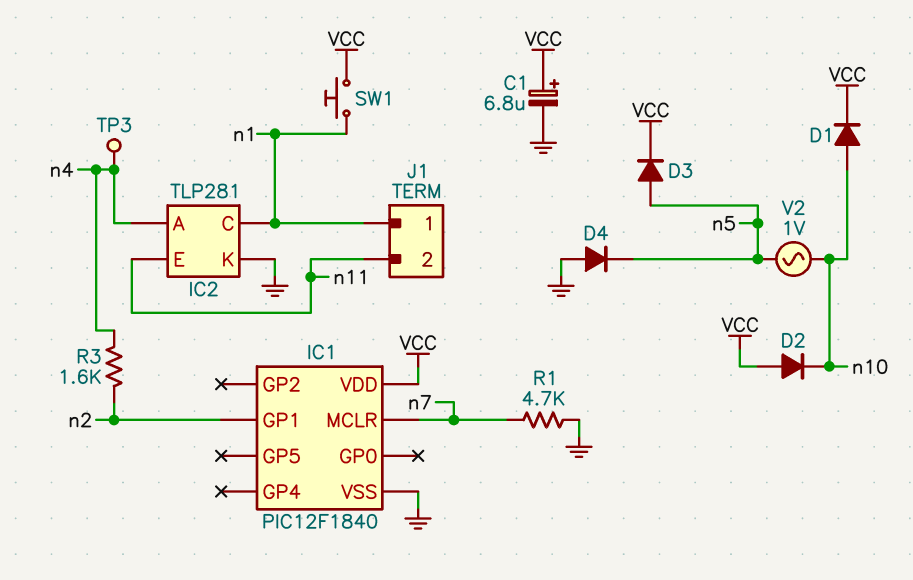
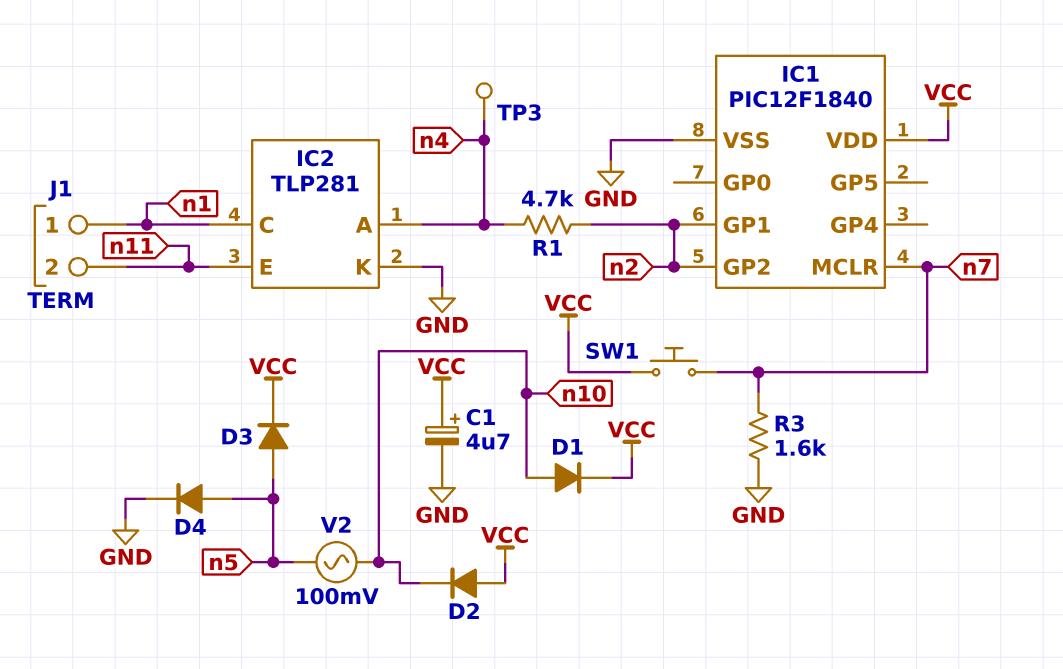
C1: 6.8uF (plus VCC, minus GND) -> 4.7uF (plus VCC, minus GND)
D4: diode (A GND, K n5) -> diode (A n5, K GND)
IC1 pin GP2: none -> n2
R1: 4.7k (GND, n7) -> 4.7k (n2, n4)
R3: 1.6k (n2, n4) -> 1.6k (GND, n7)
SW1: button (VCC, n1) -> button (VCC, n7)
V2: AC 1V (n5, n10) -> AC 100mV (n5, n10)

